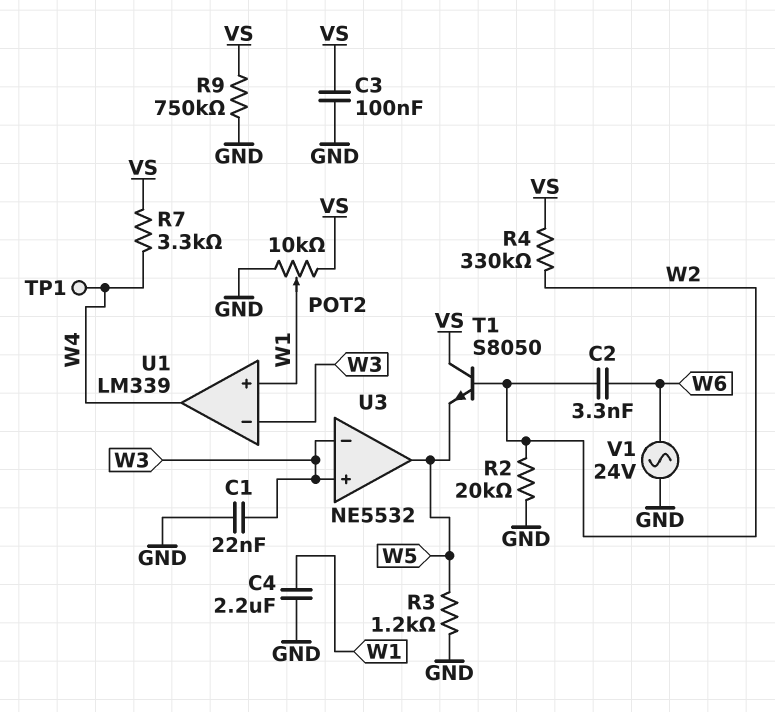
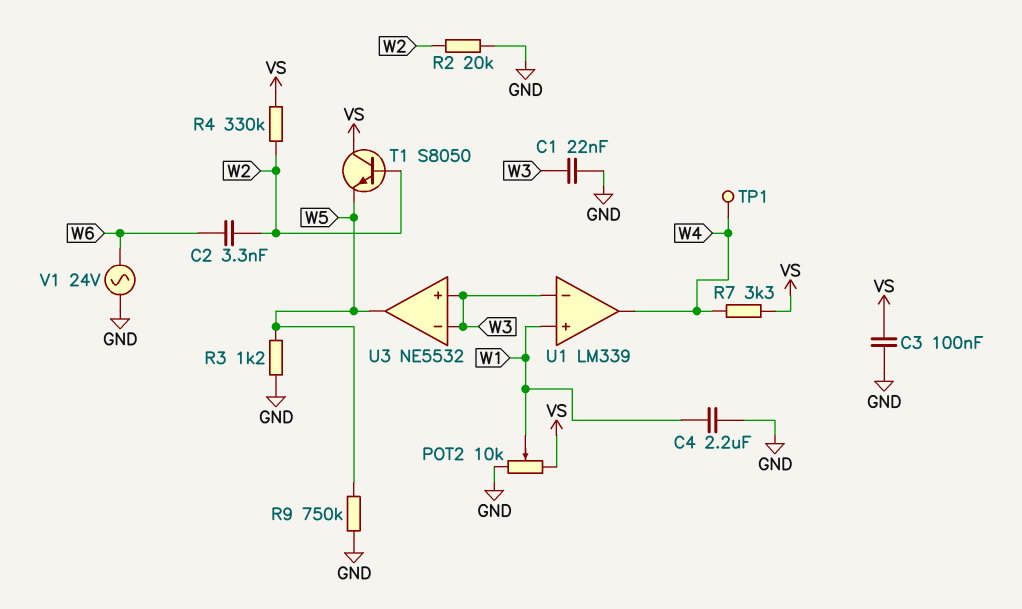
R9: 750k (GND, VS) -> 750k (GND, W5)

